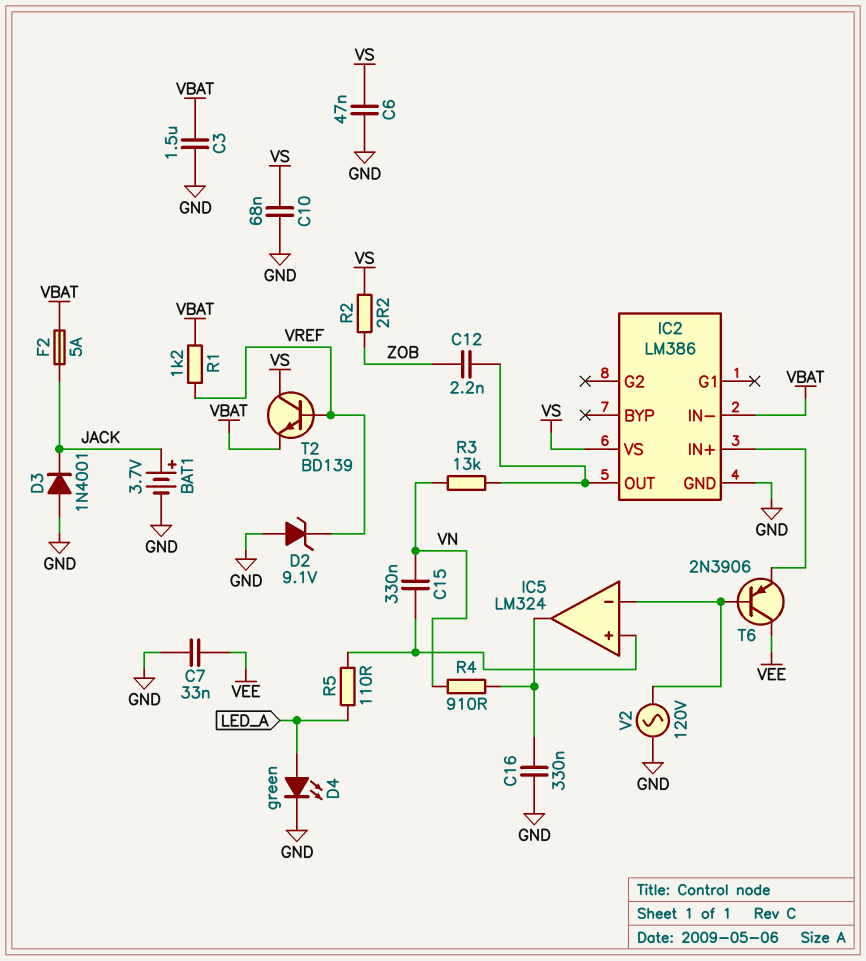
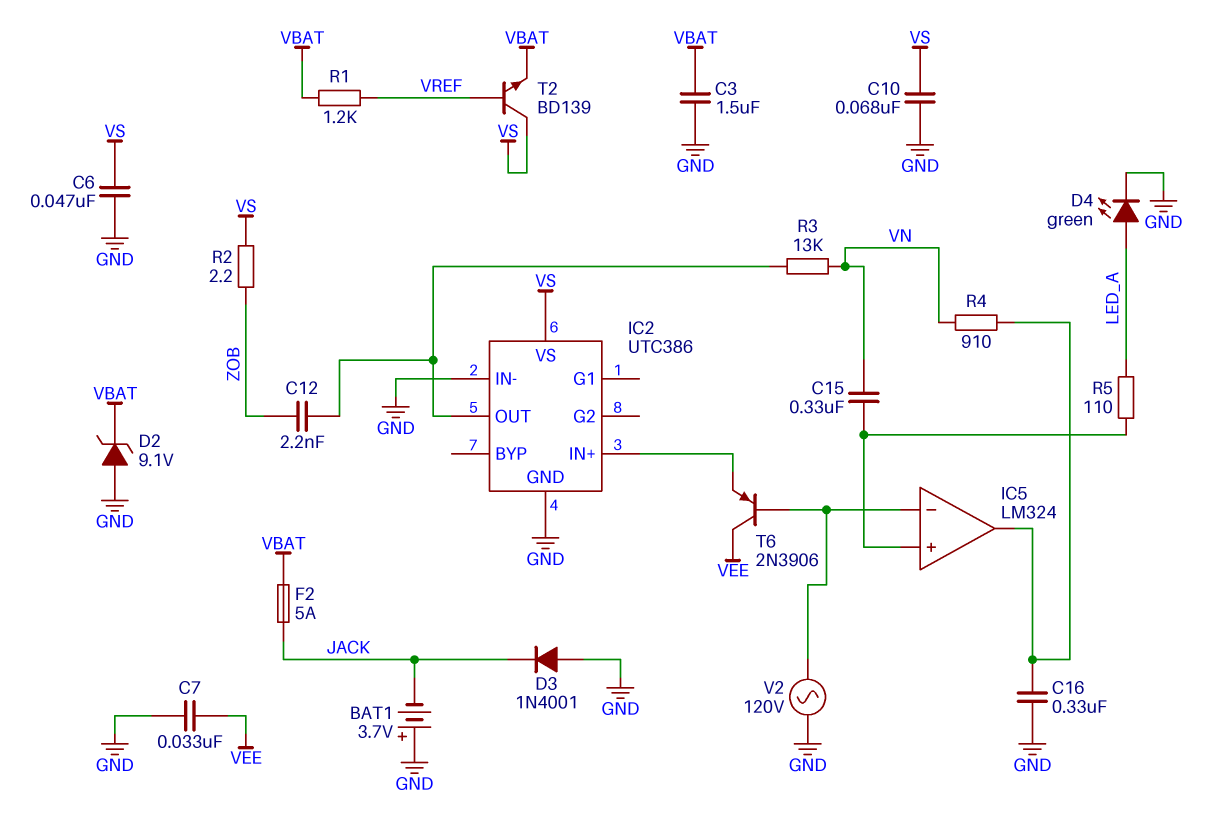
BAT1: 3.7V (plus JACK, minus GND) -> 3.7V (plus GND, minus JACK)
D2: zener 9.1V (A GND, K VREF) -> zener 9.1V (A GND, K VBAT)
IC2: LM386 -> UTC386
IC2 pin IN-: VBAT -> GND

